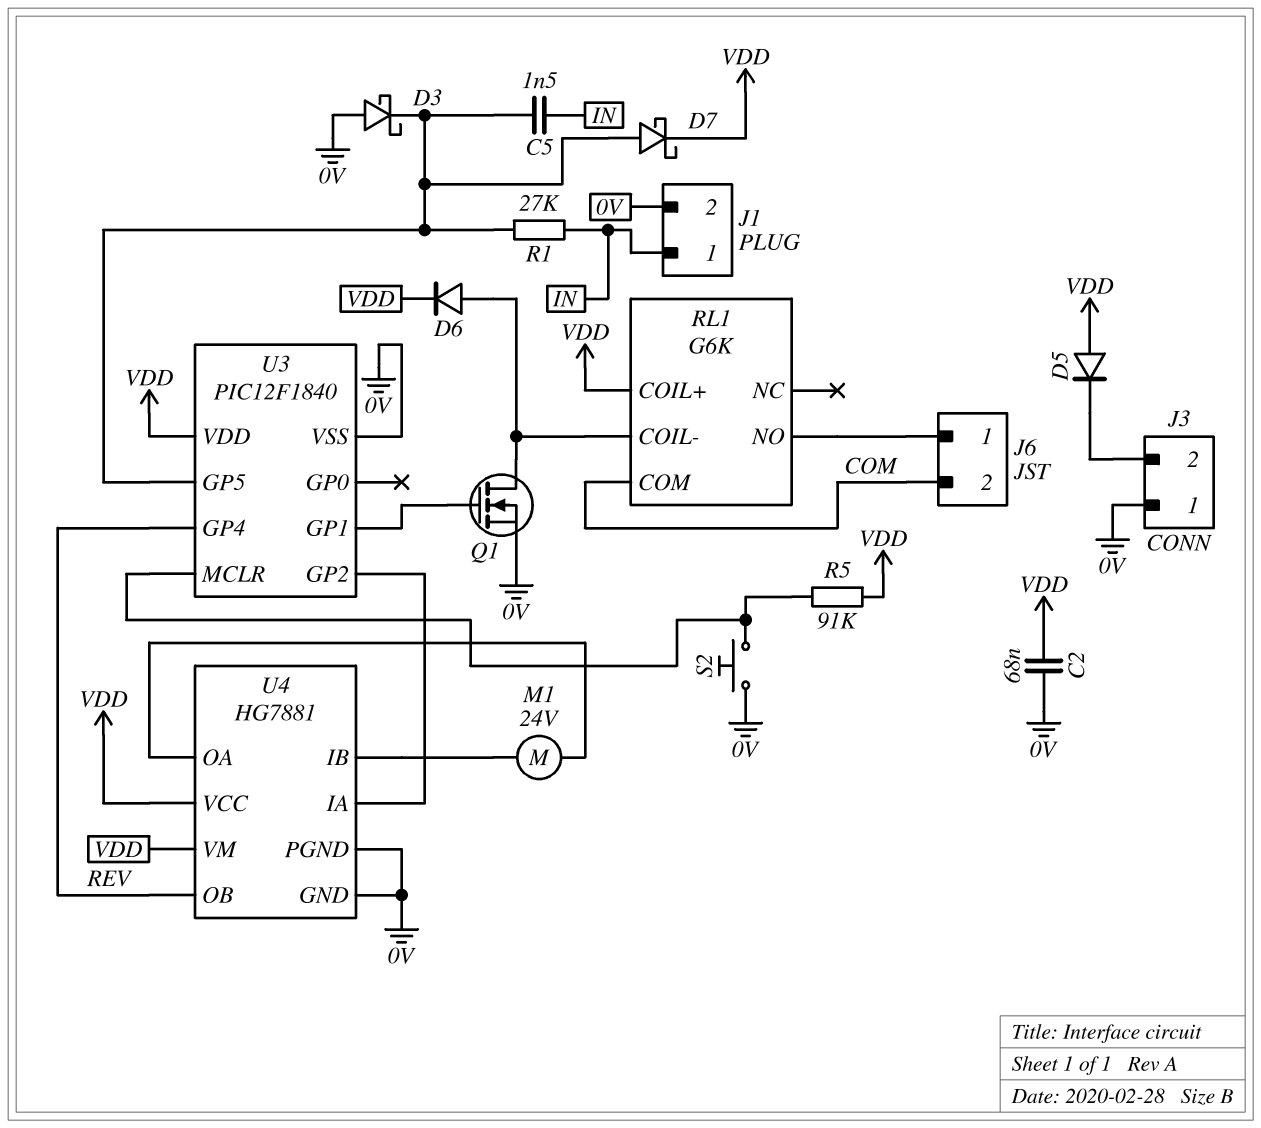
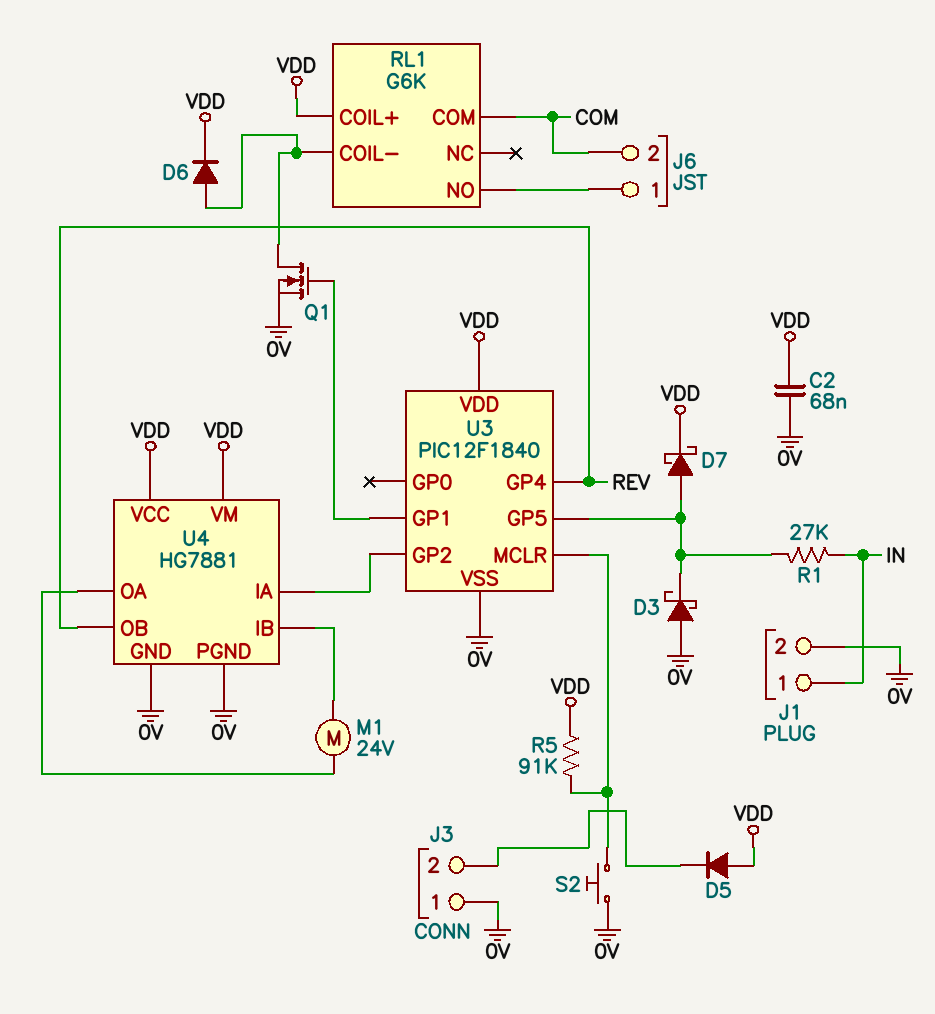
C5: 1.5nF (IN, U3/GP5) -> none

